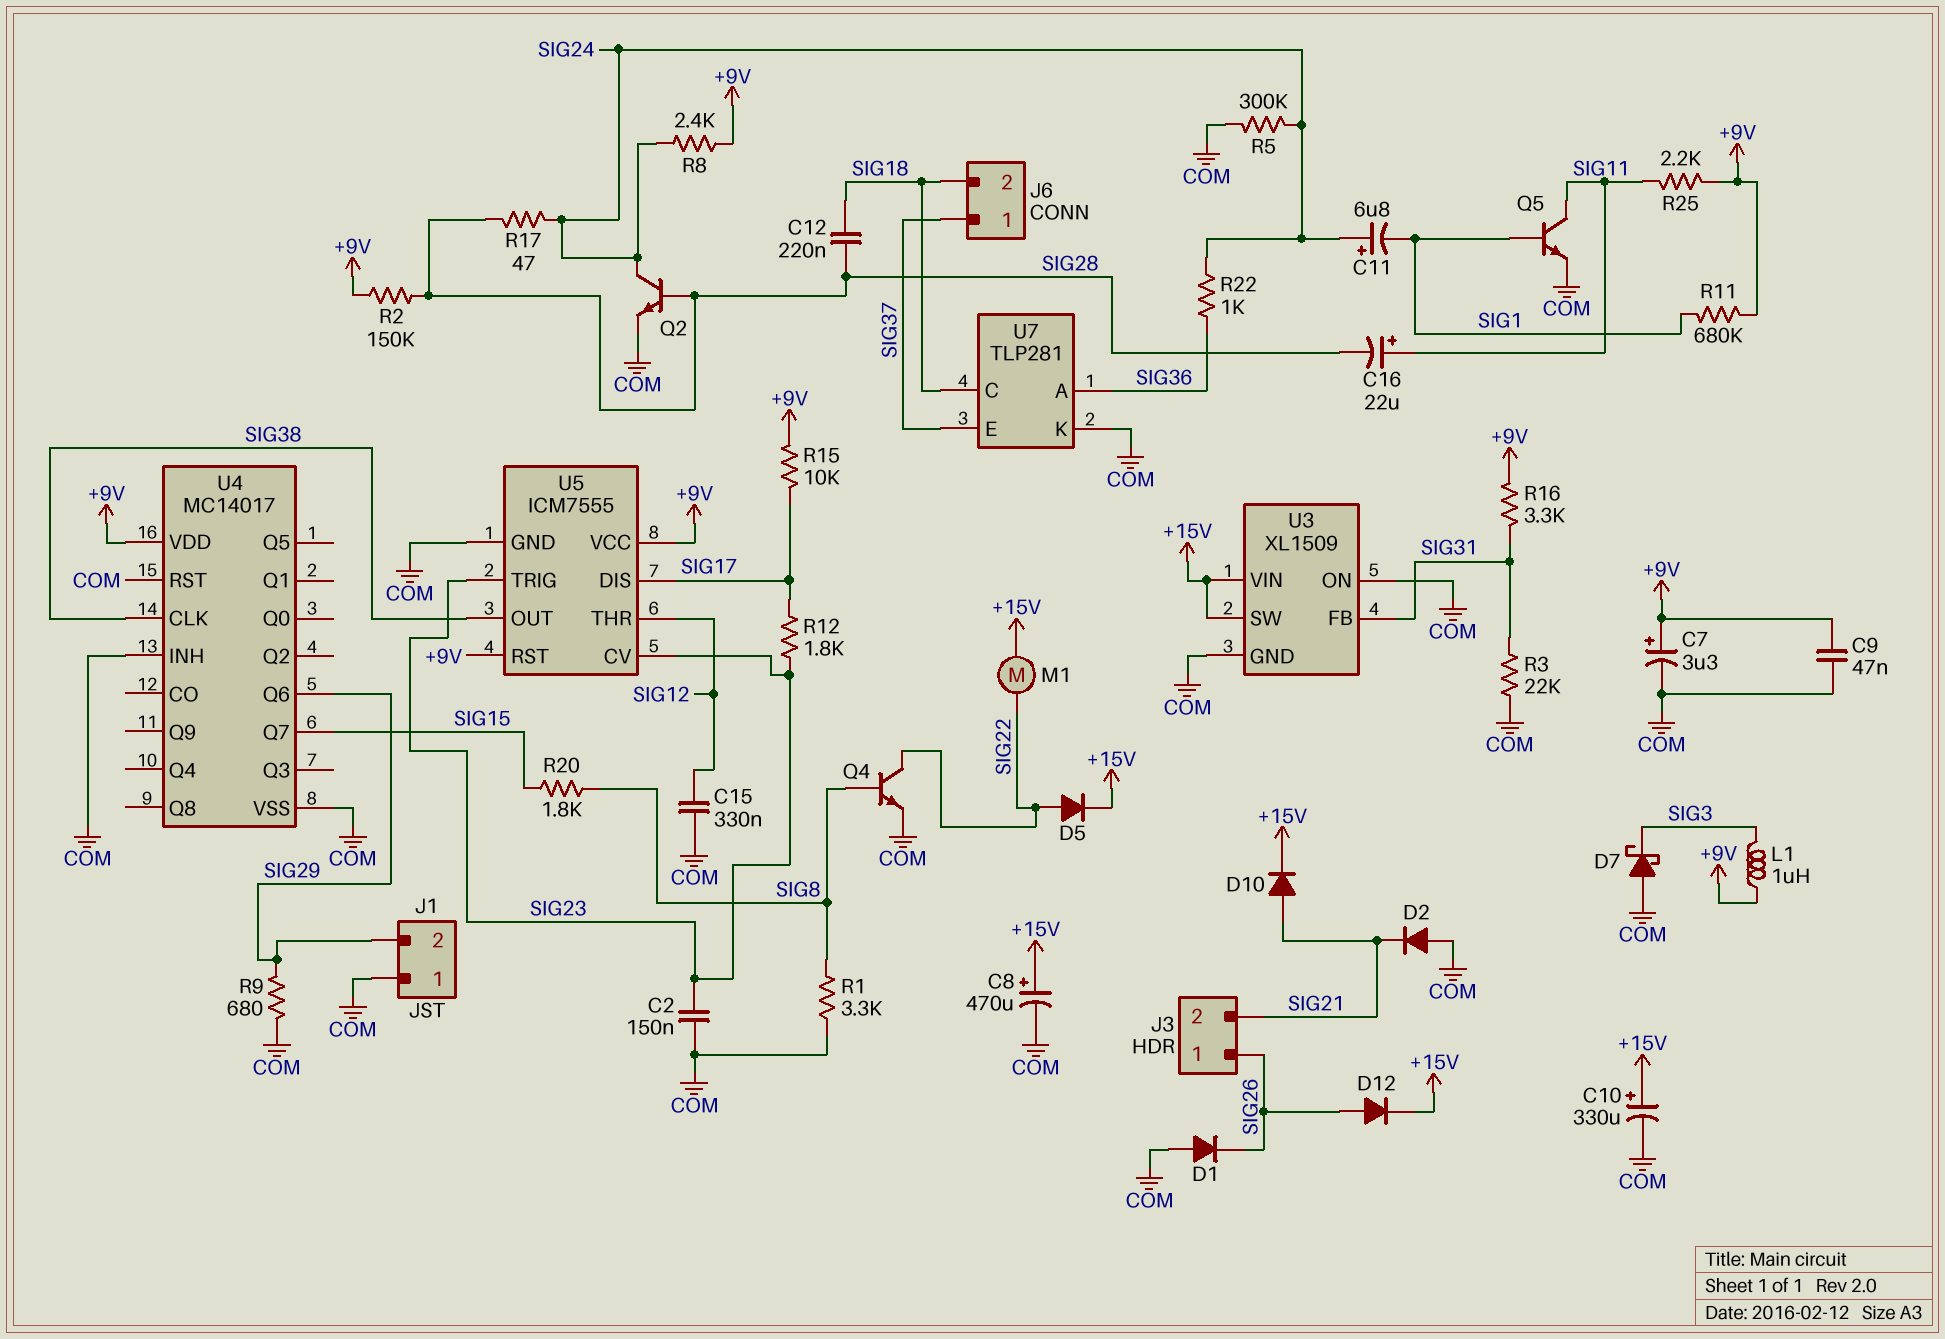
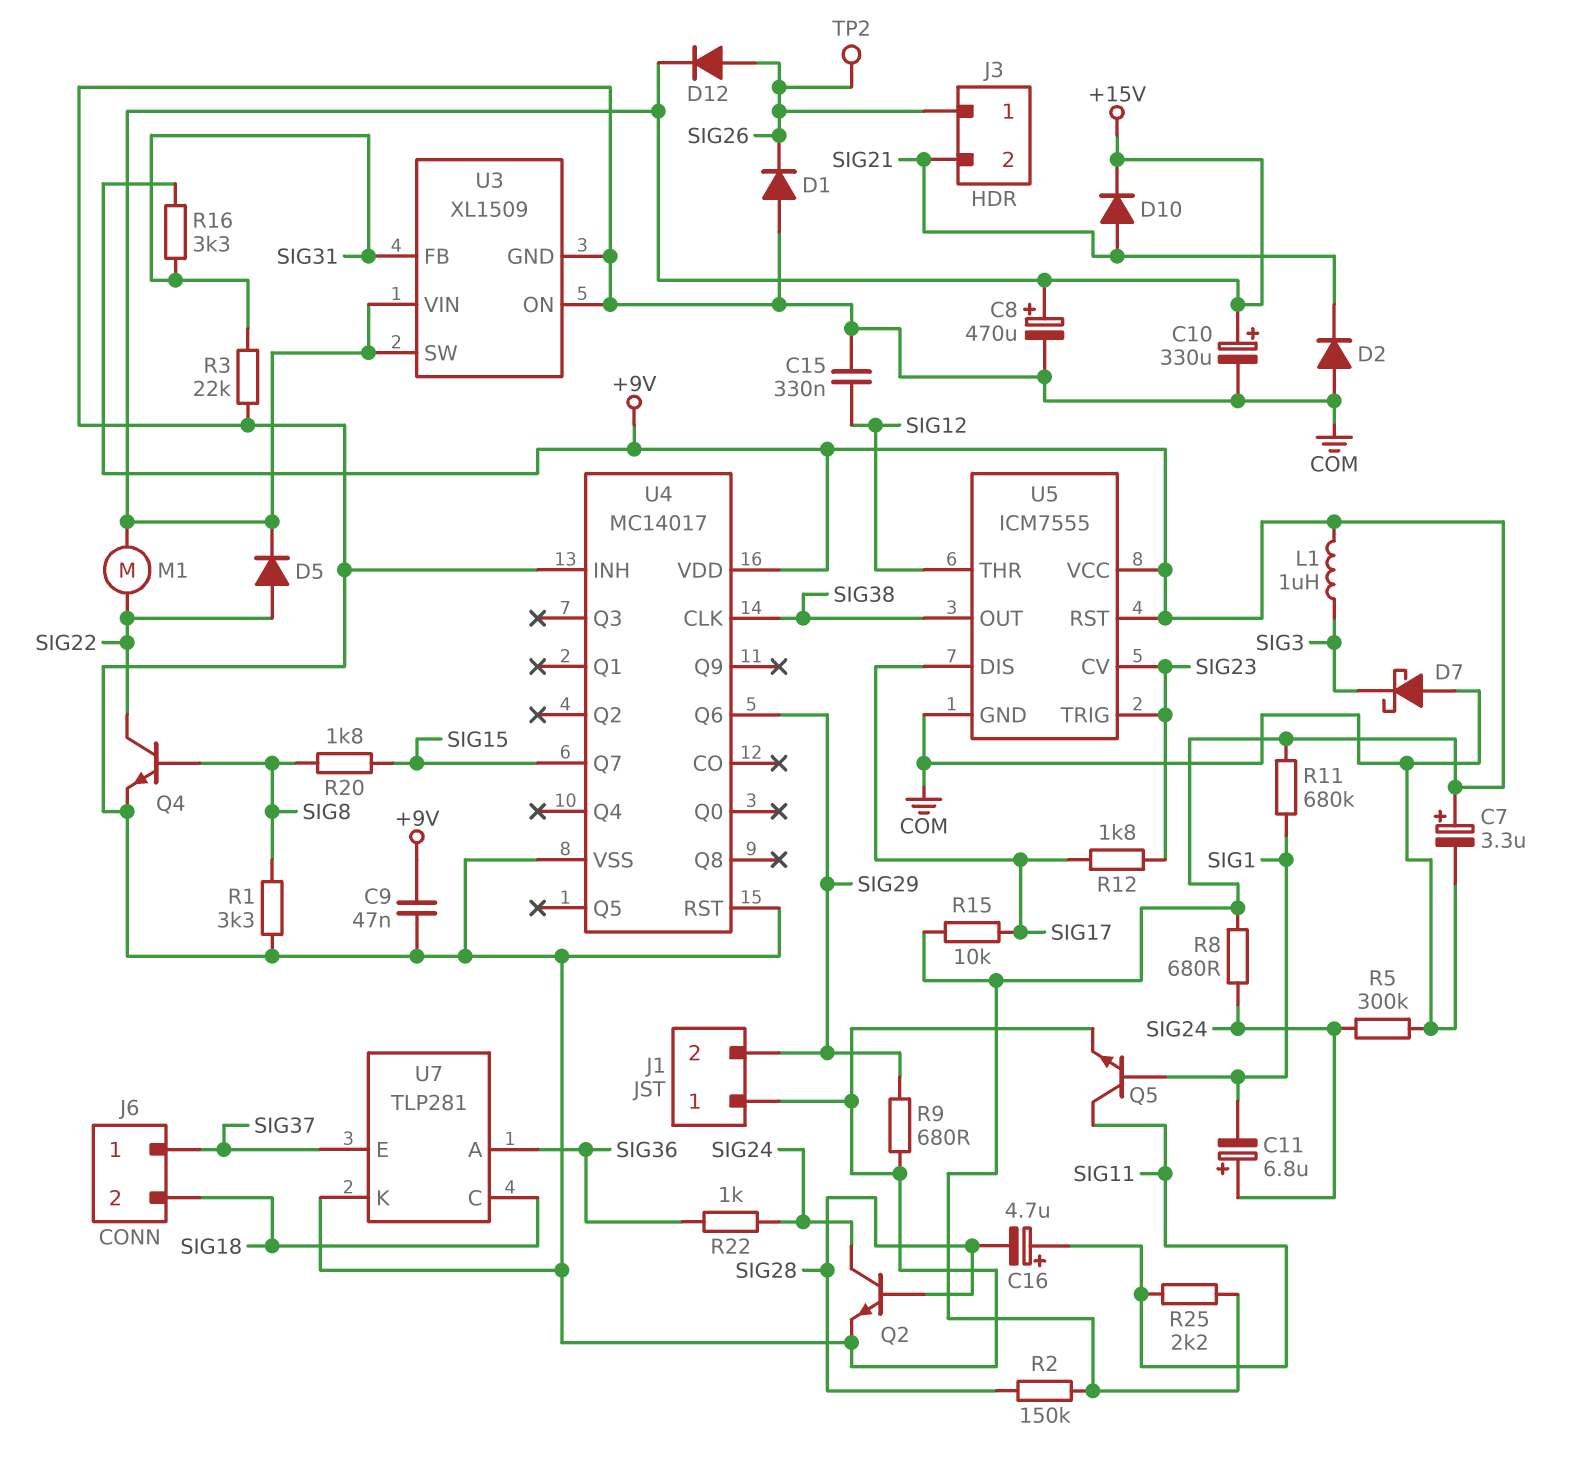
C2: 150nF (COM, SIG23) -> none
C12: 220nF (SIG18, SIG28) -> none
C16: 22uF (plus SIG11, minus SIG28) -> 4.7uF (plus SIG11, minus SIG28)
R8: 2.4k (+9V, SIG24) -> 680 (+9V, SIG24)
R17: 47 (SIG24, SIG28) -> none
TP2: none -> test point (SIG26)

